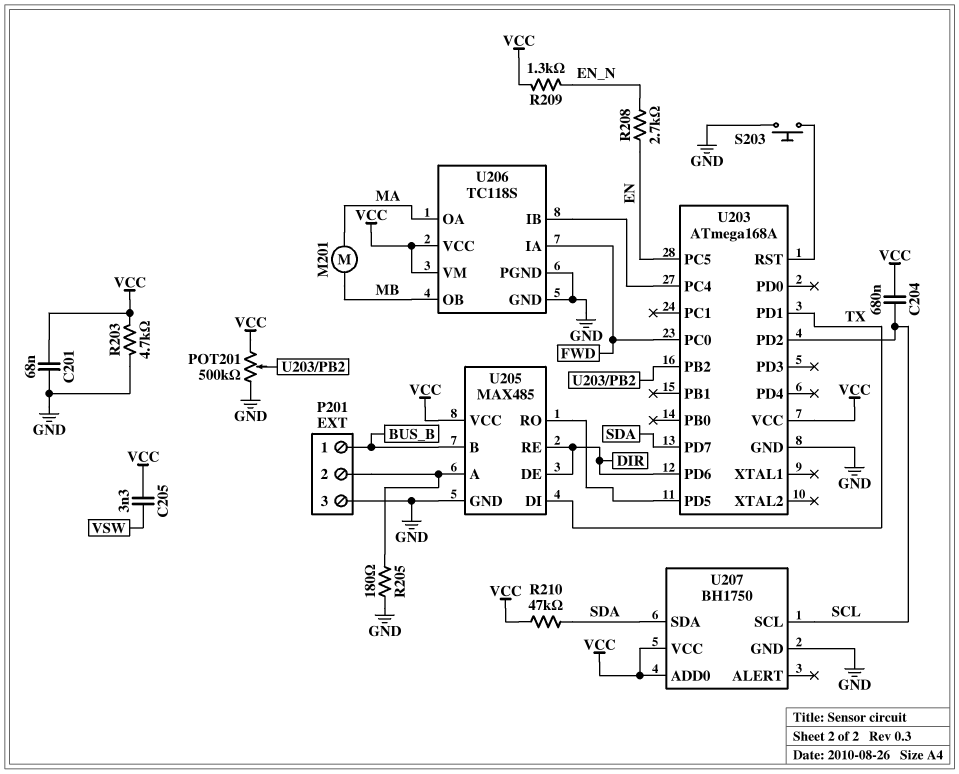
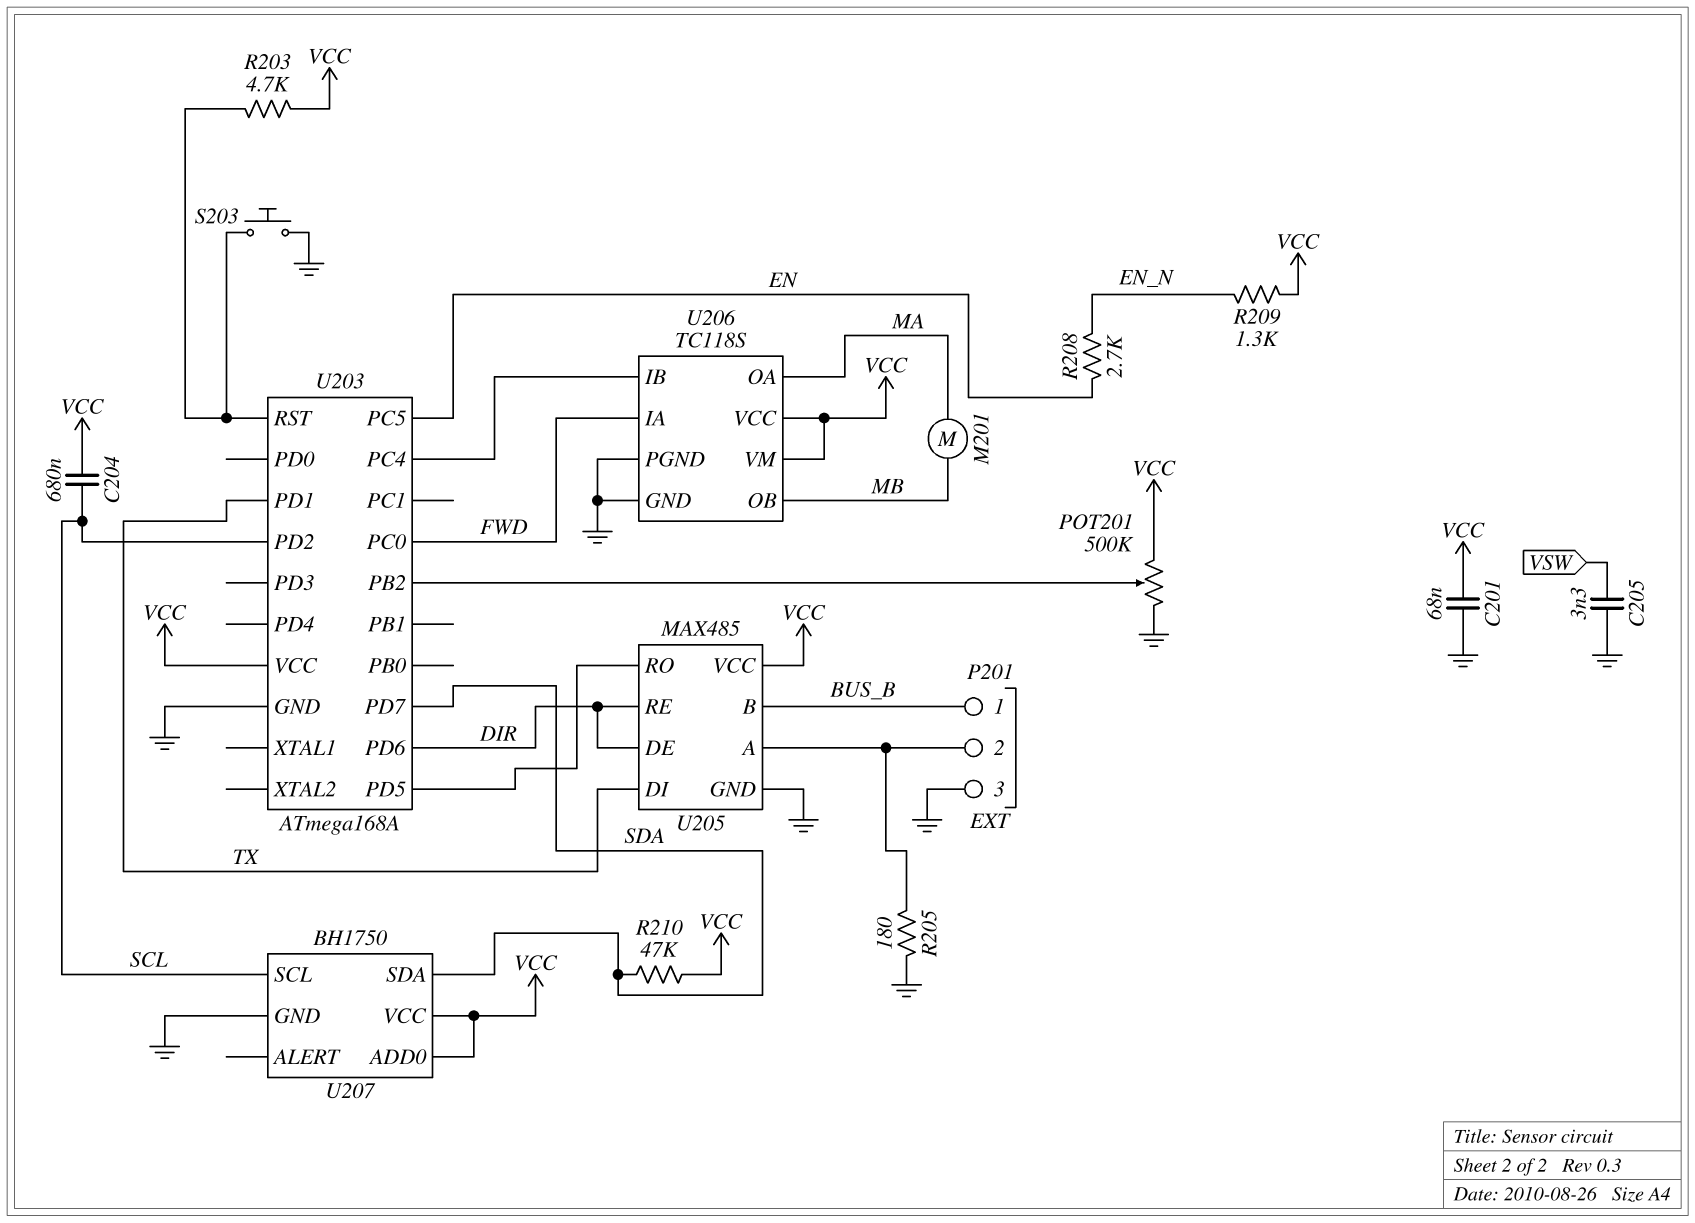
C205: 3.3nF (VCC, VSW) -> 3.3nF (GND, VSW)
R203: 4.7k (GND, VCC) -> 4.7k (U203/RST, VCC)

